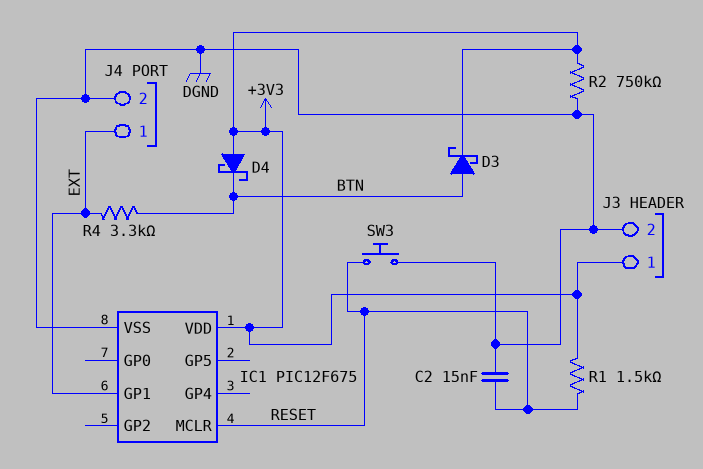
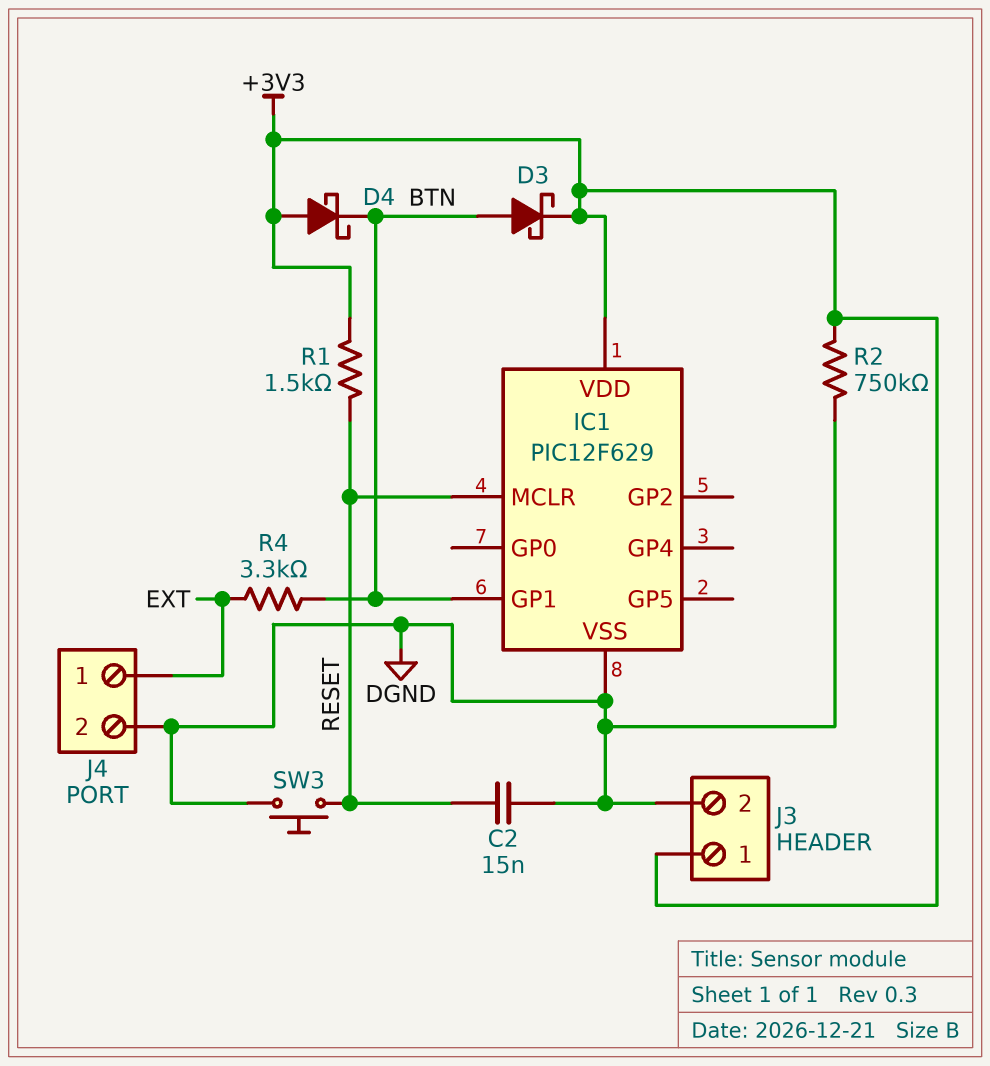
IC1: PIC12F675 -> PIC12F629
IC1 pin GP1: EXT -> BTN

